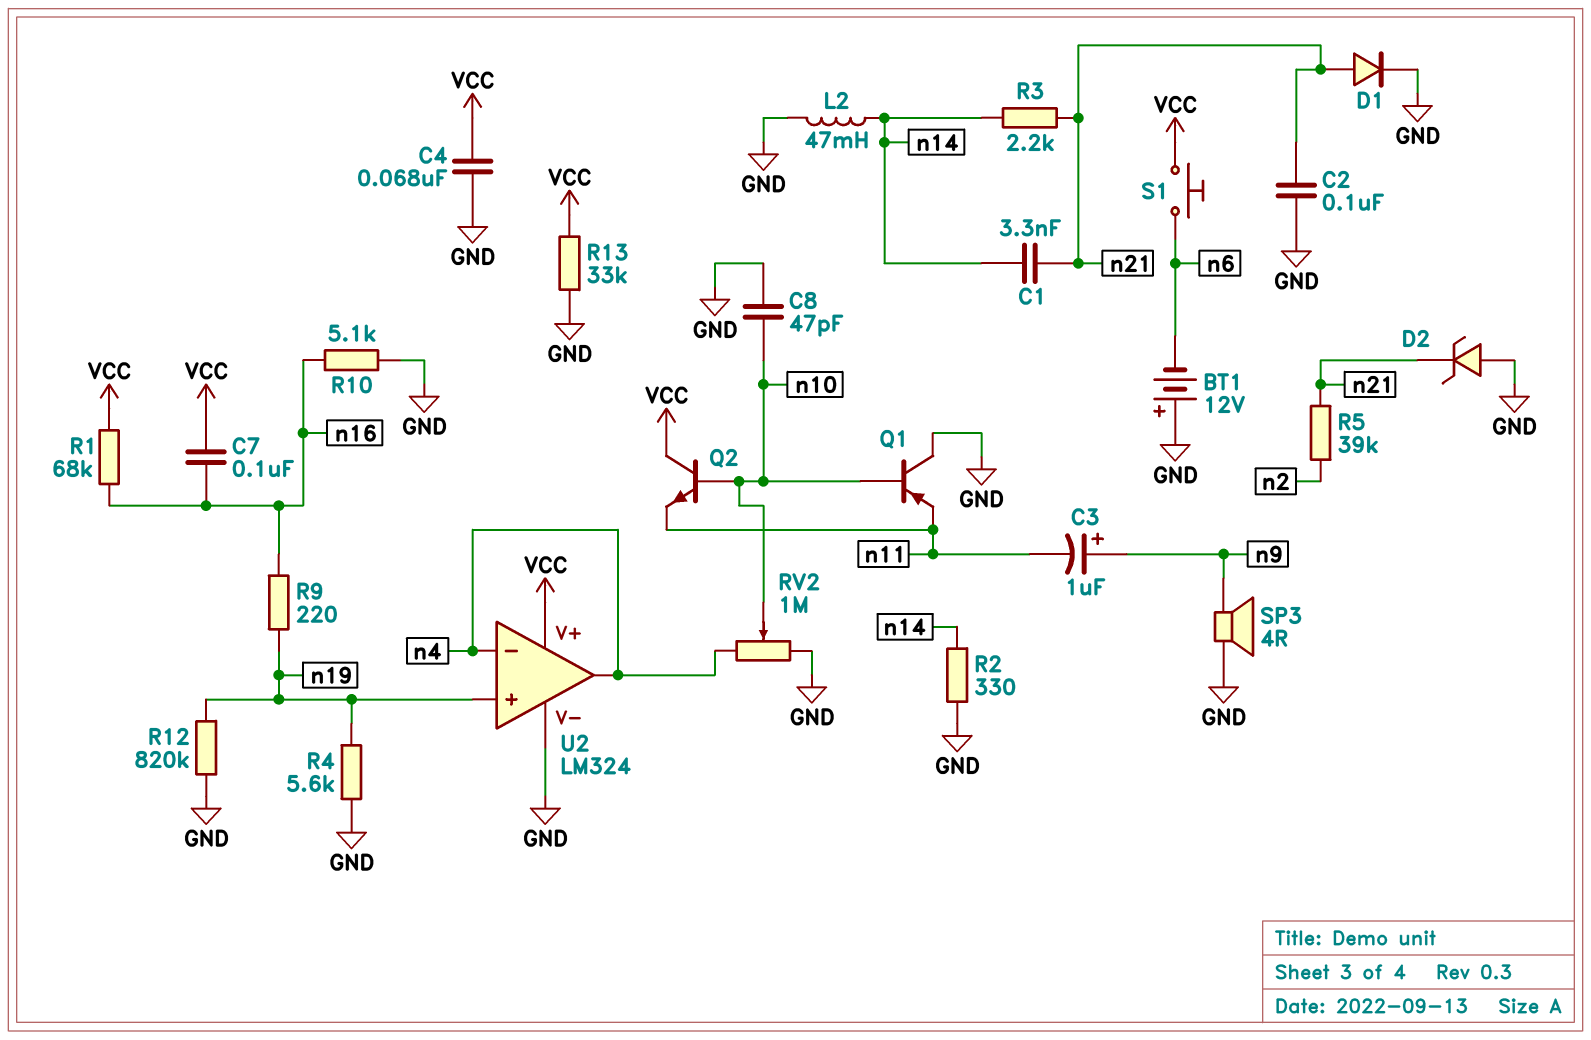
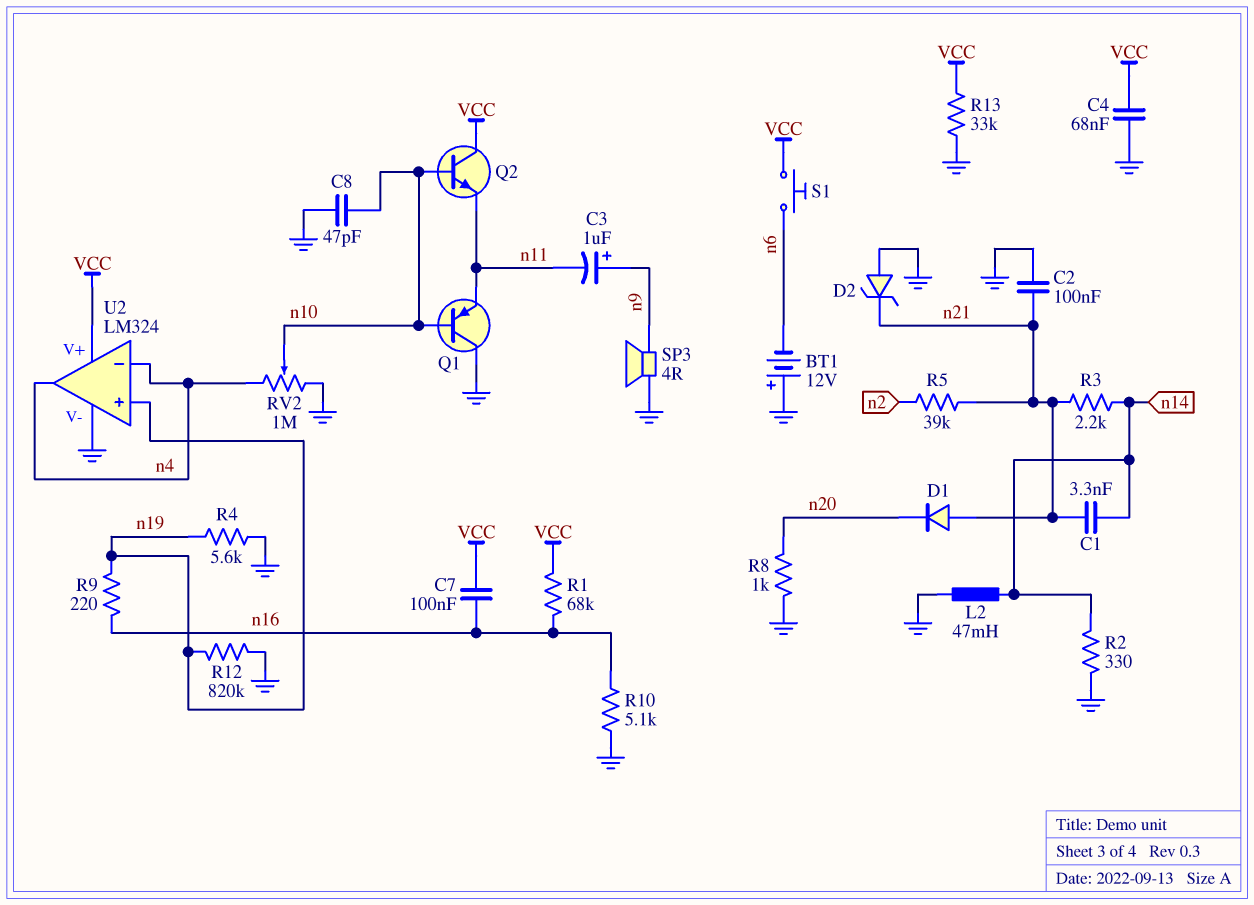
D1: diode (A n21, K GND) -> diode (A n21, K n20)
R8: none -> 1k (GND, n20)

